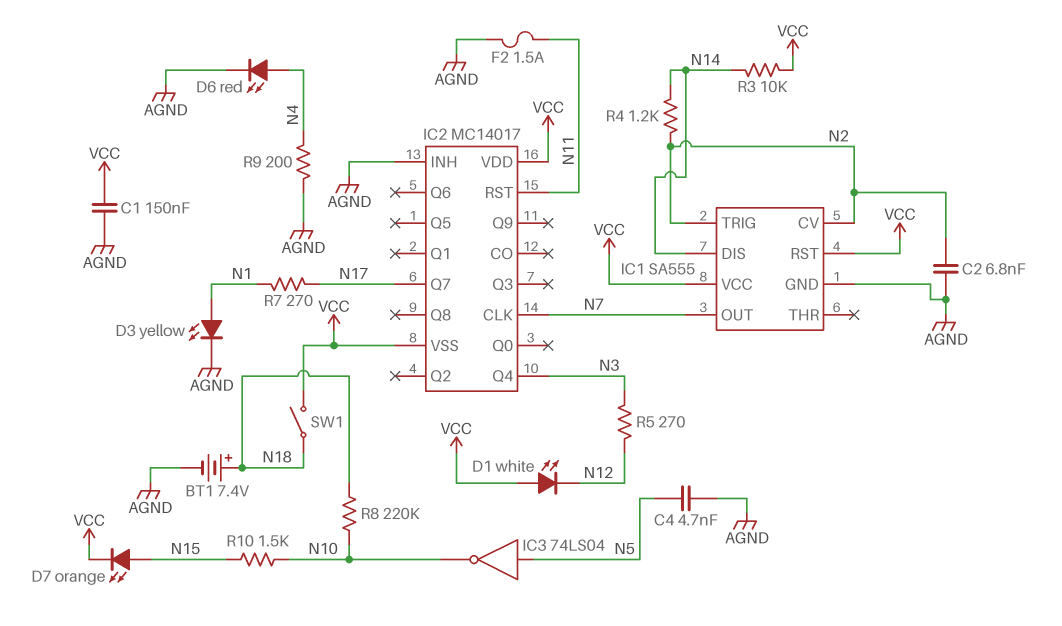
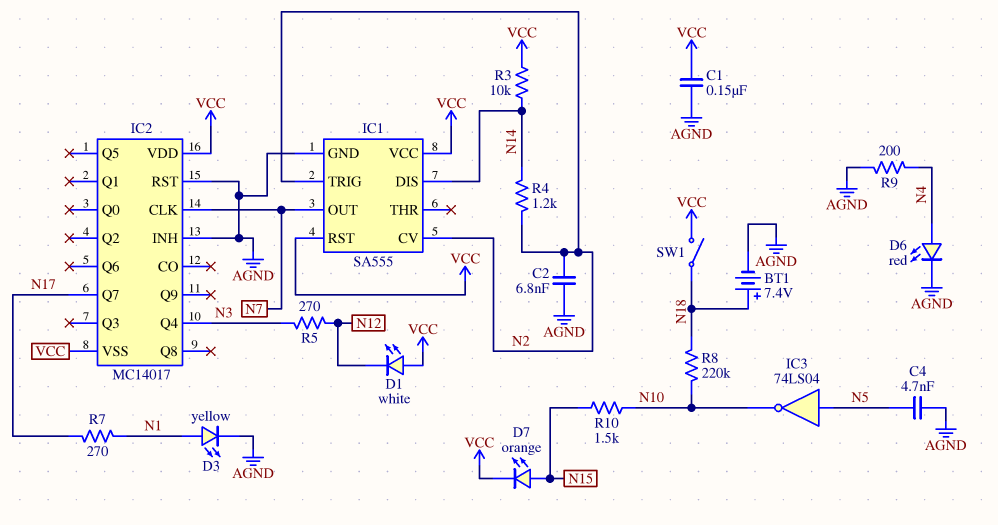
F2: 1.5A (AGND, N11) -> none
IC2 pin RST: N11 -> AGND

